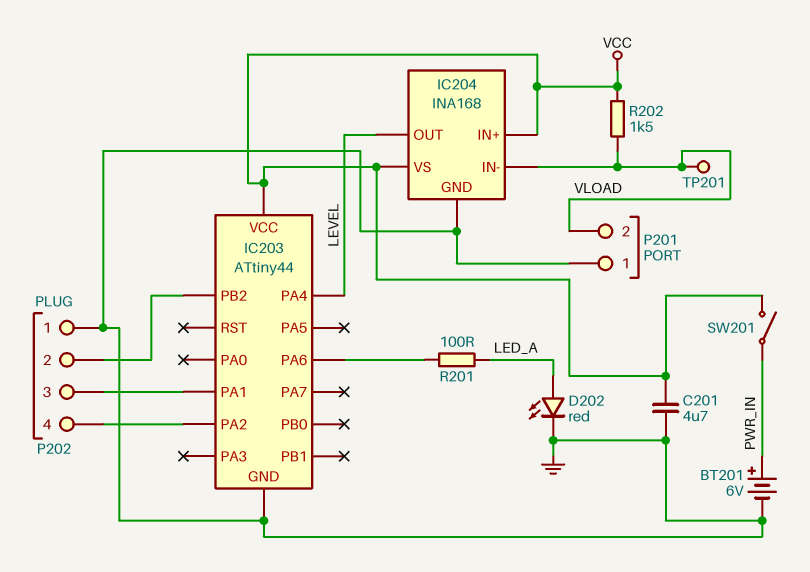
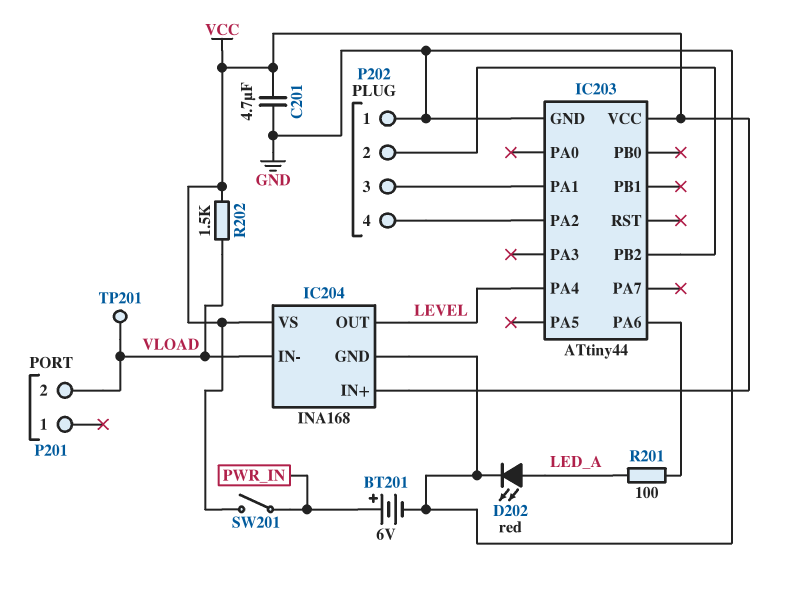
P201 pin 1: GND -> none

